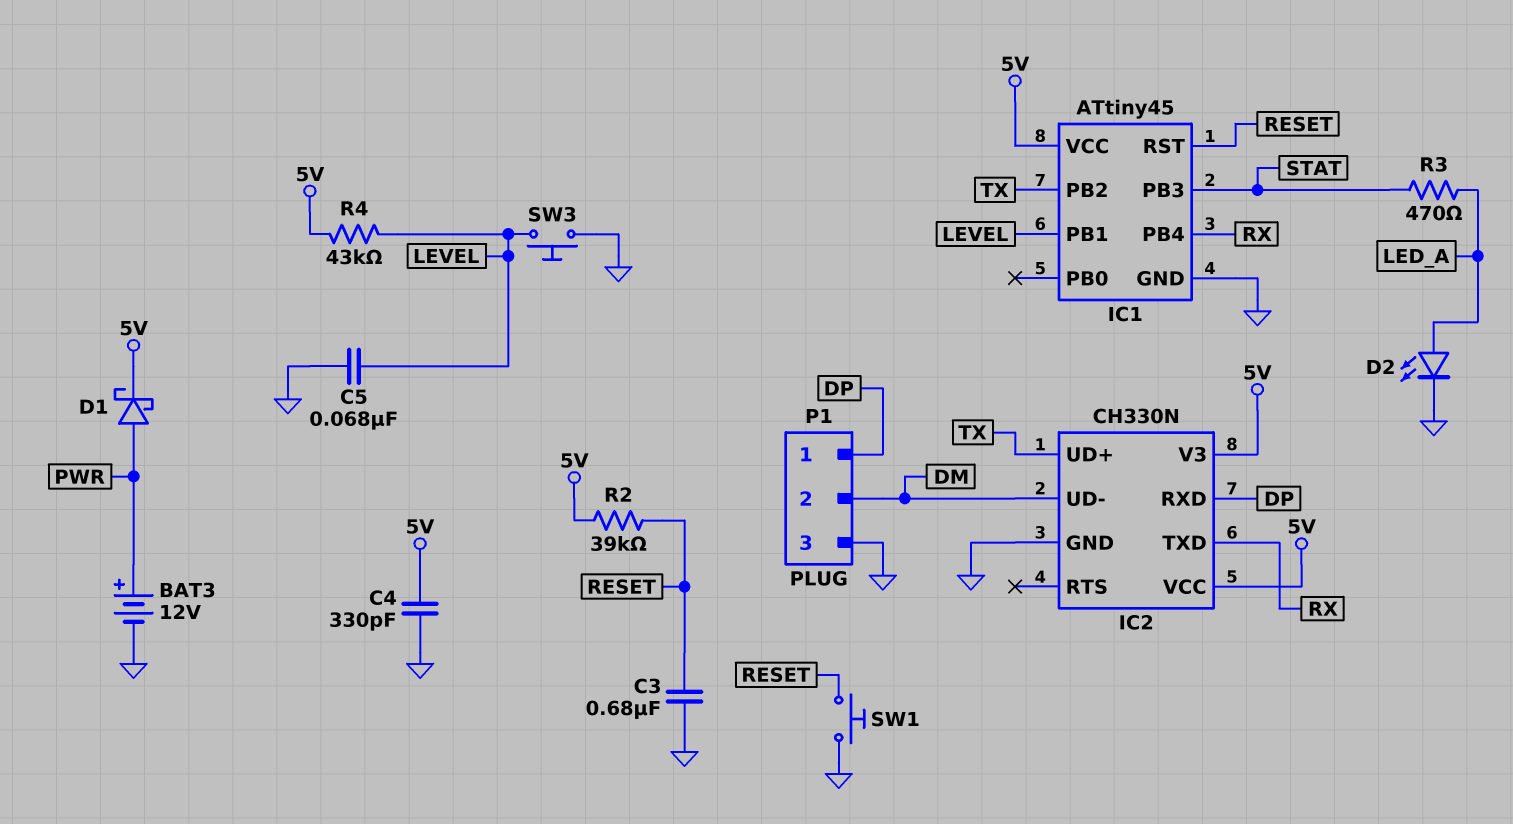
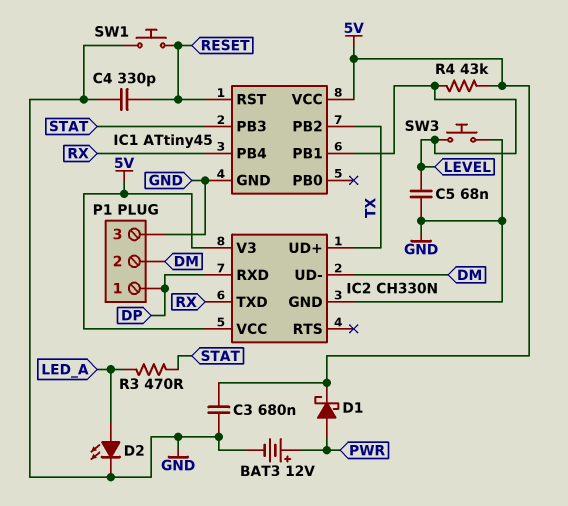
C3: 680nF (GND, RESET) -> 680nF (5V, GND)
C4: 330pF (5V, GND) -> 330pF (GND, RESET)
R2: 39k (5V, RESET) -> none

